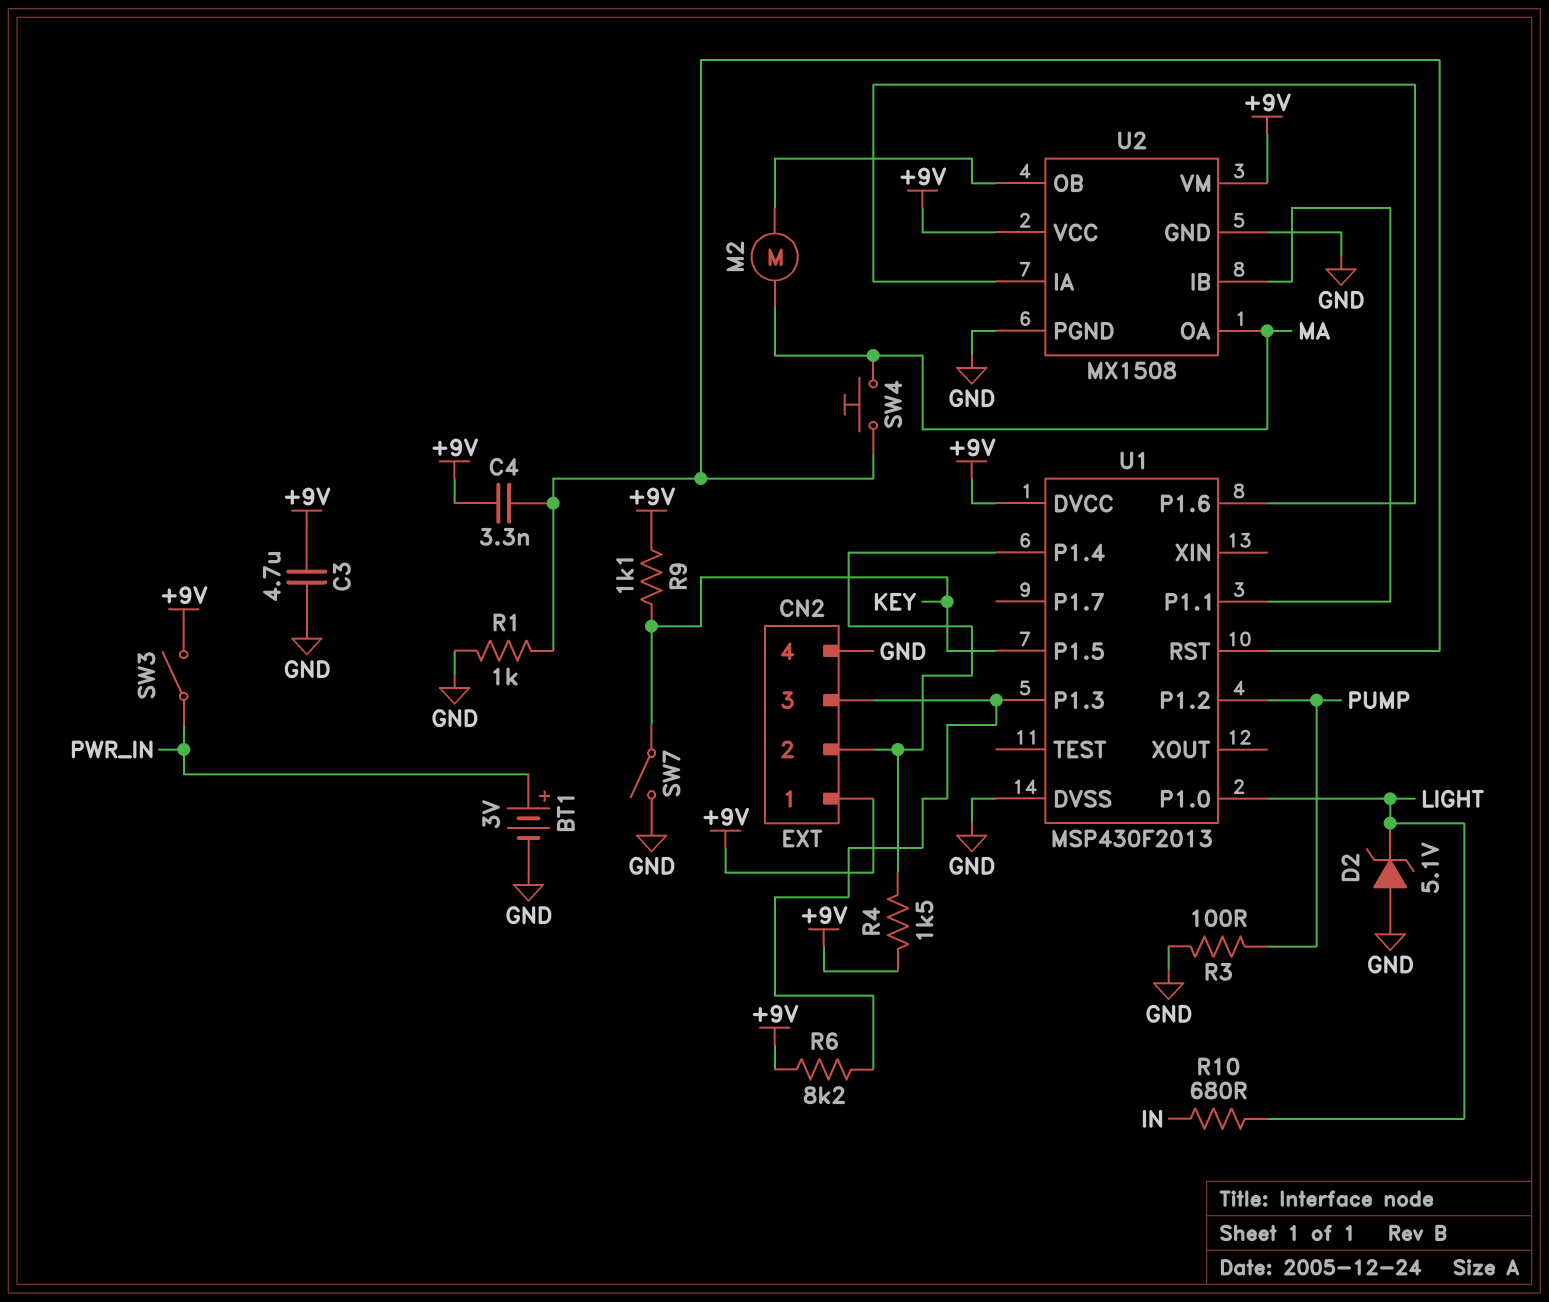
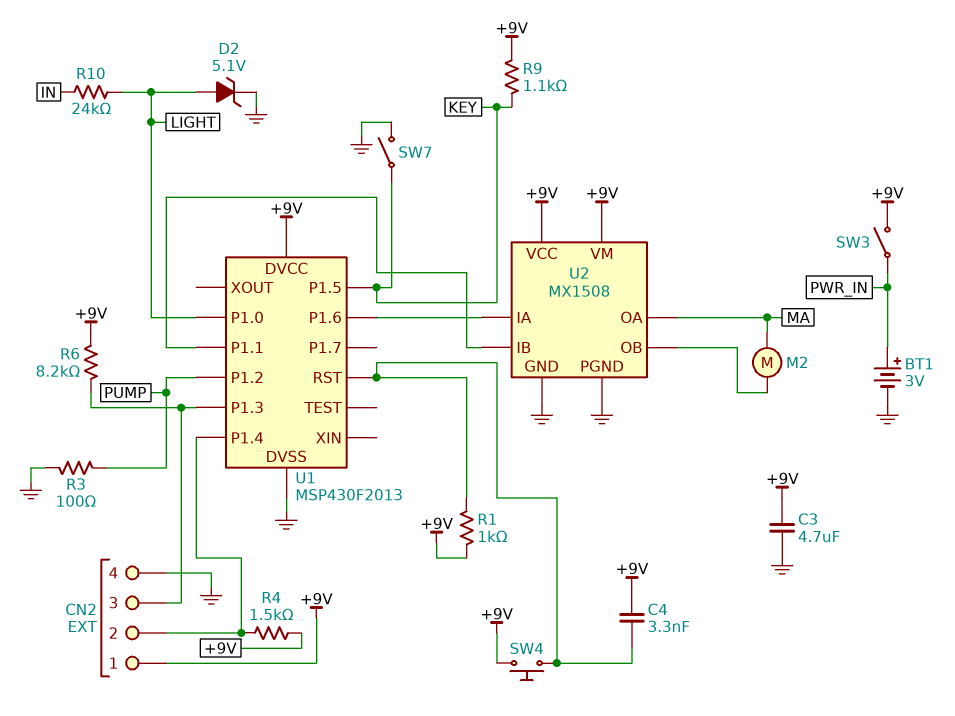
D2: zener 5.1V (A GND, K LIGHT) -> zener 5.1V (A LIGHT, K GND)
R1: 1k (GND, U1/RST) -> 1k (+9V, U1/RST)
R10: 680 (IN, LIGHT) -> 24k (IN, LIGHT)
SW4: button (MA, U1/RST) -> button (+9V, U1/RST)

